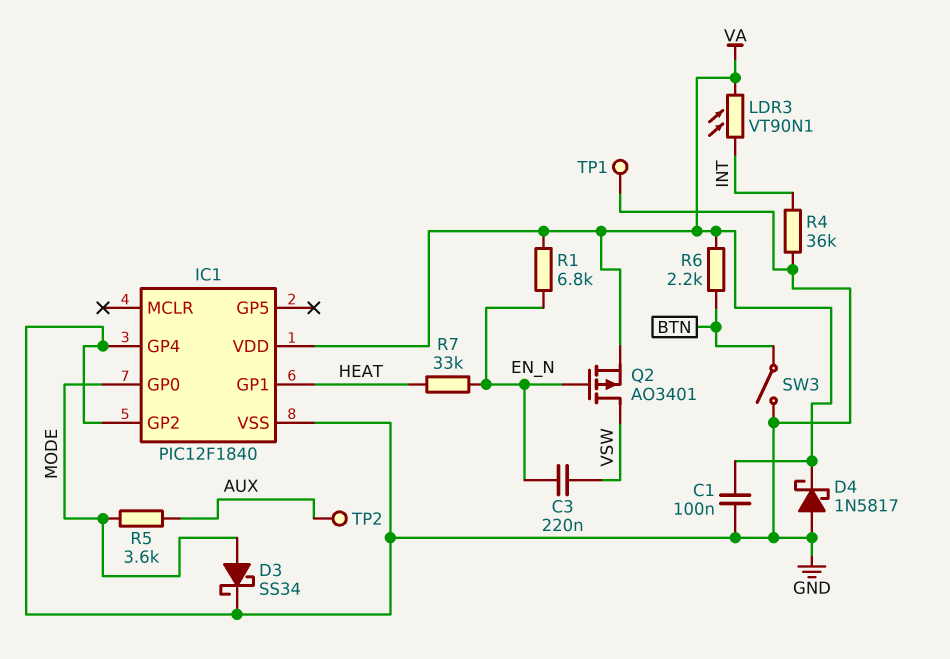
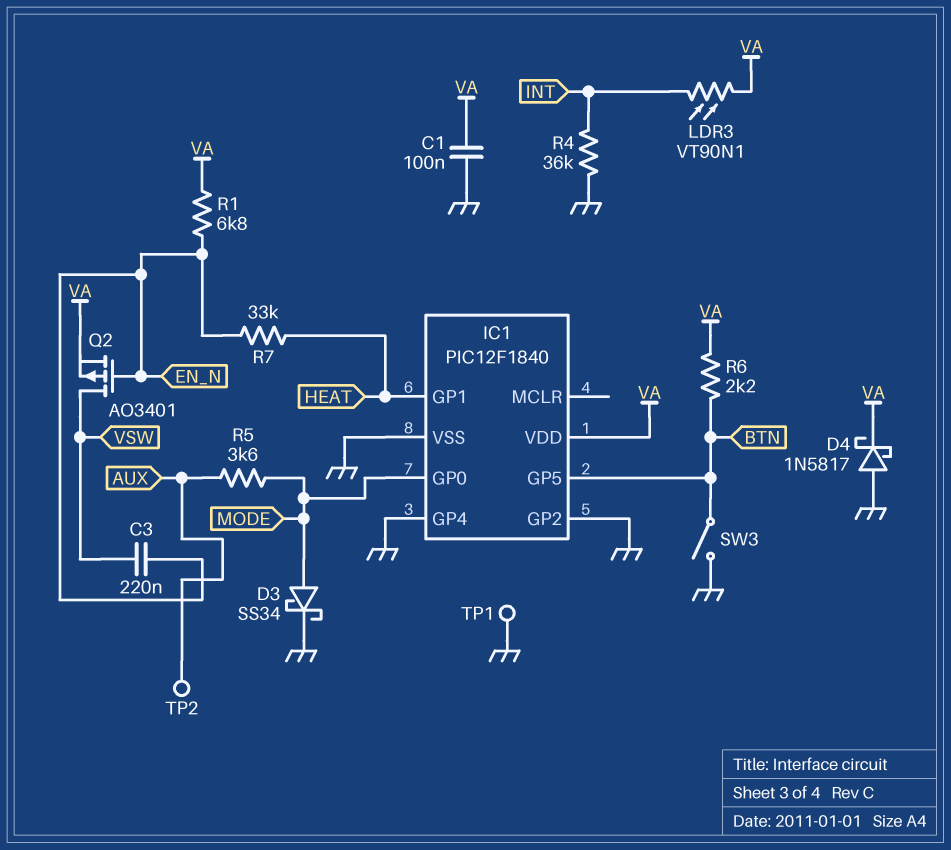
IC1 pin GP5: none -> BTN

